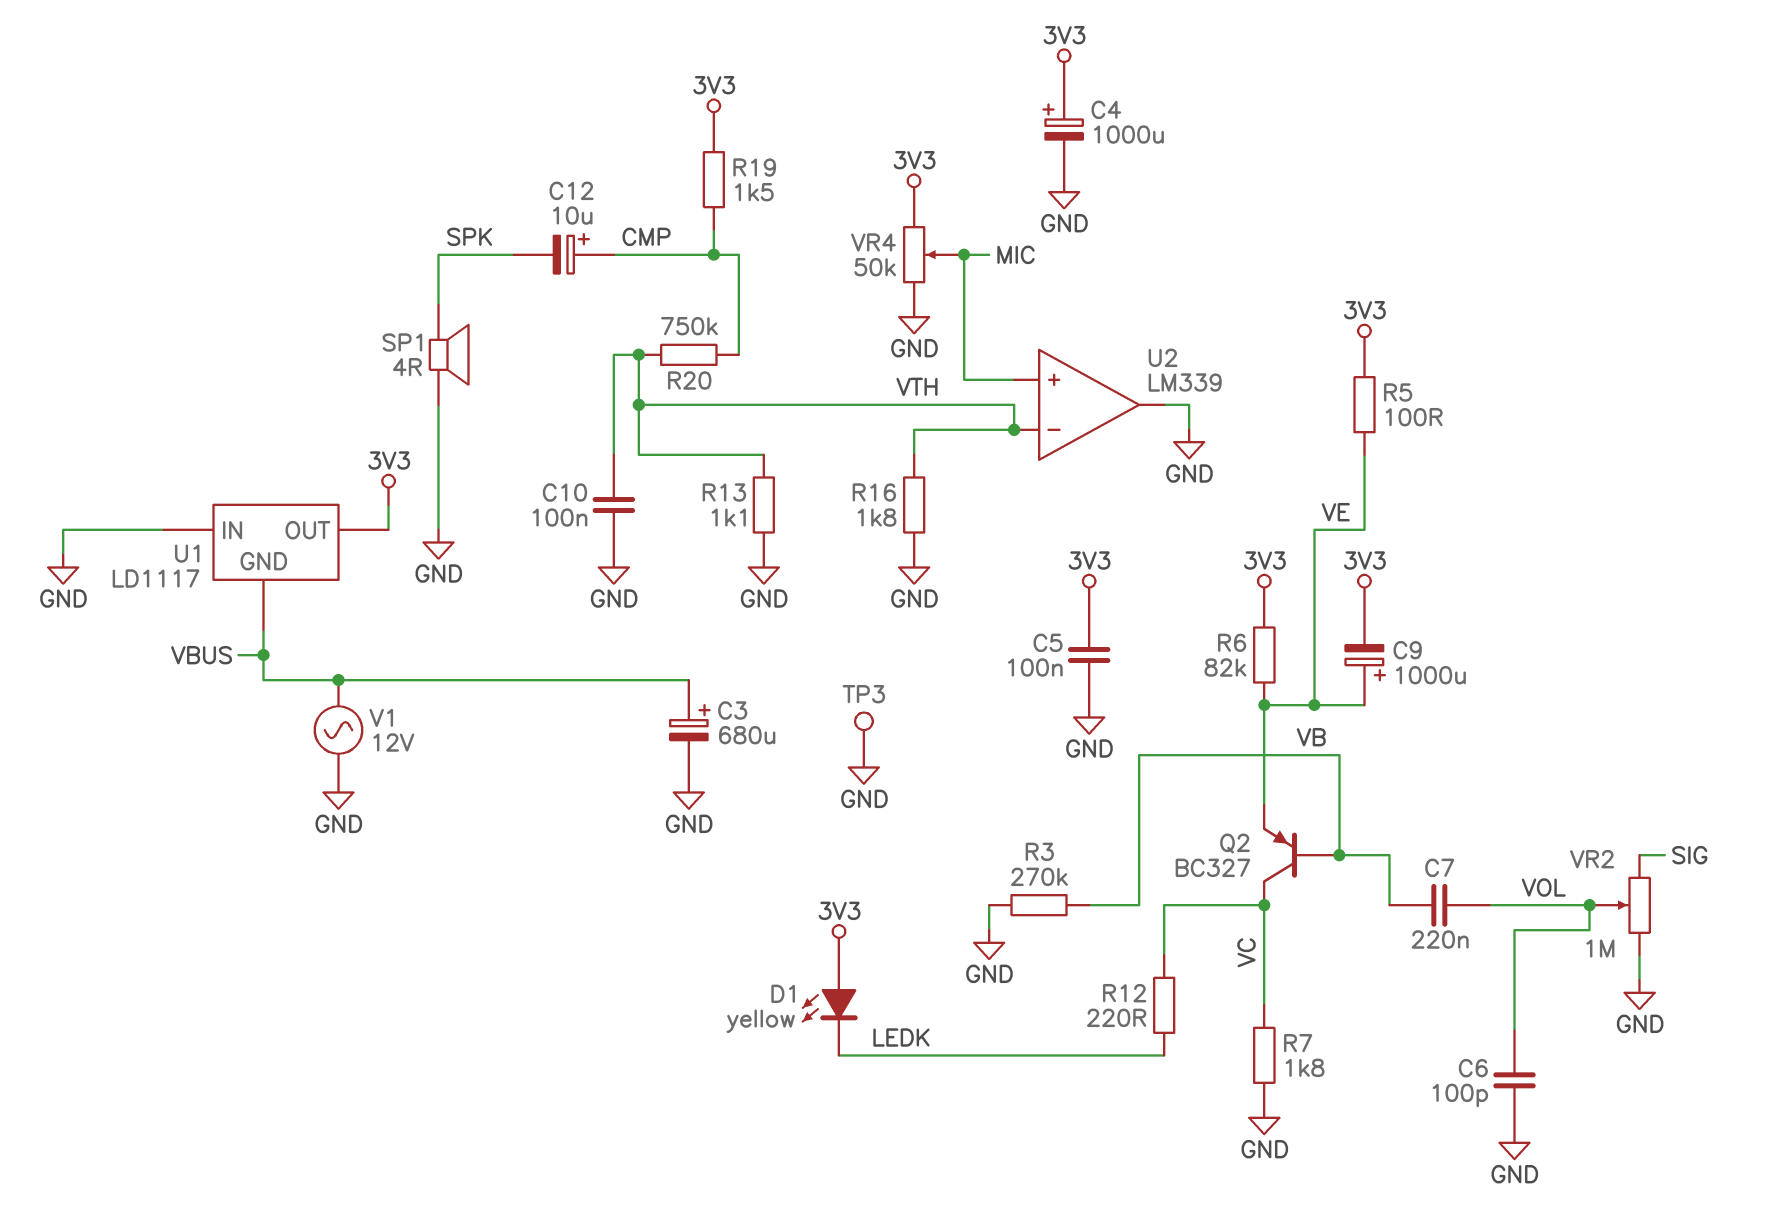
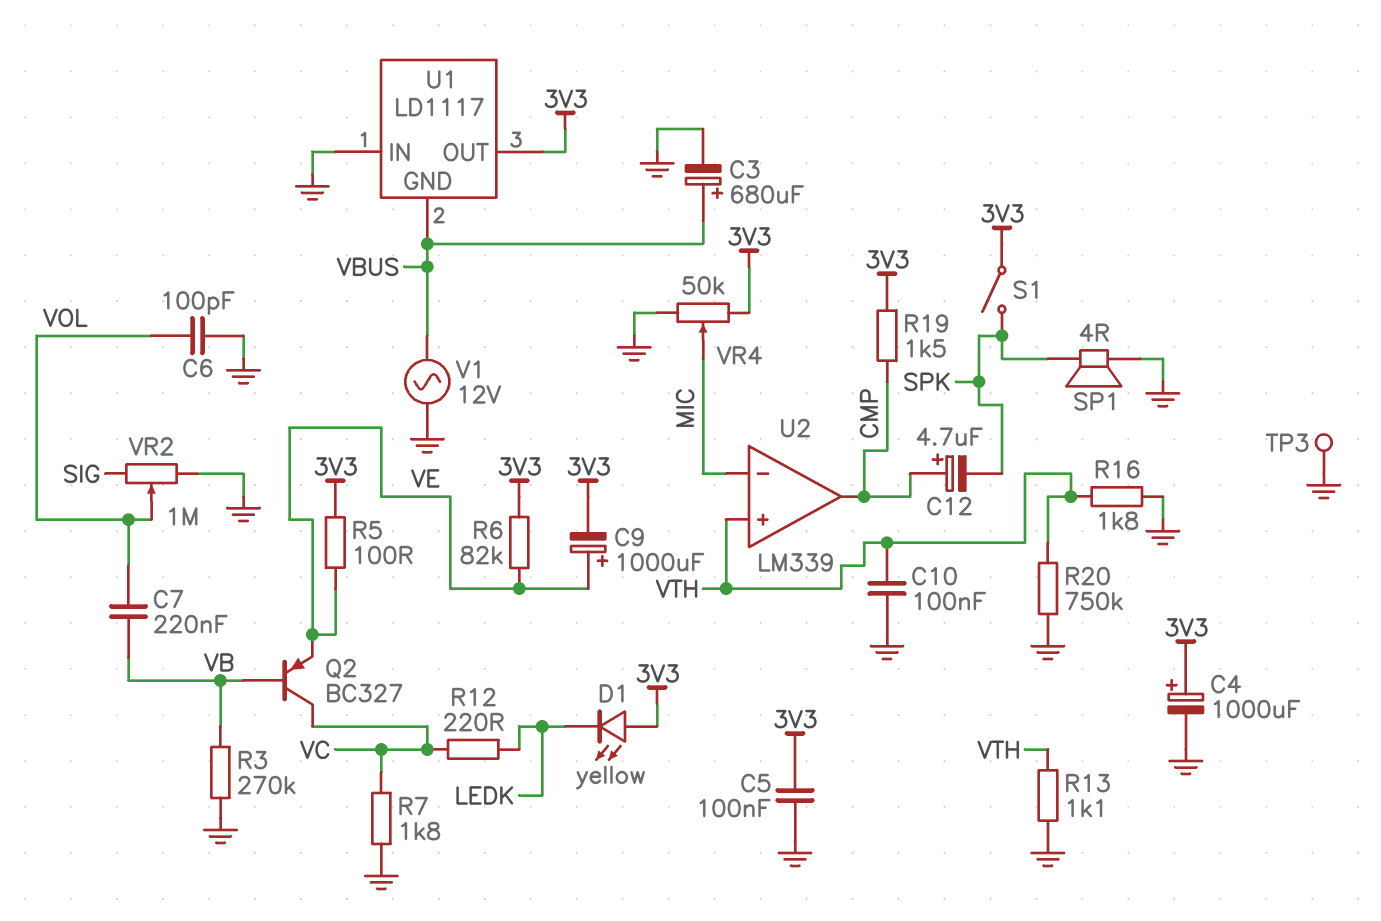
C12: 10uF (plus CMP, minus SPK) -> 4.7uF (plus CMP, minus SPK)
R20: 750k (CMP, VTH) -> 750k (GND, VTH)
S1: none -> switch (3V3, SPK)
U2 pin in+: MIC -> VTH
U2 pin in-: VTH -> MIC
U2 pin out: GND -> CMP

